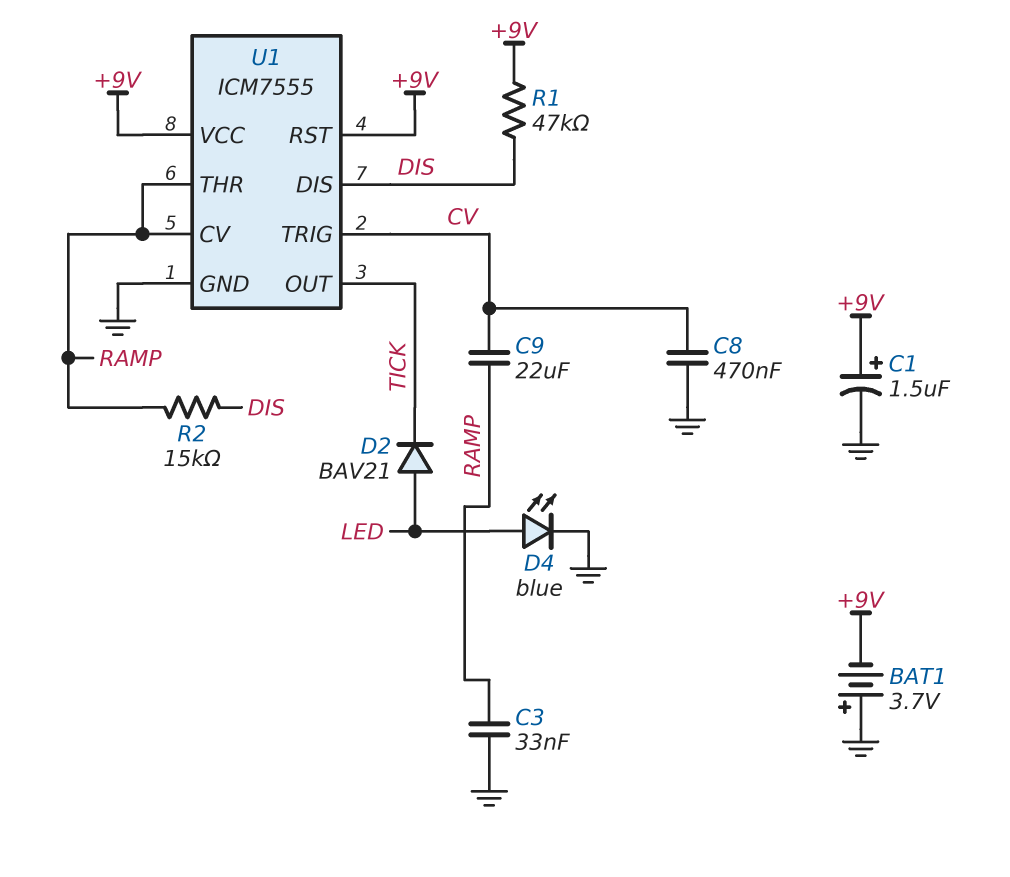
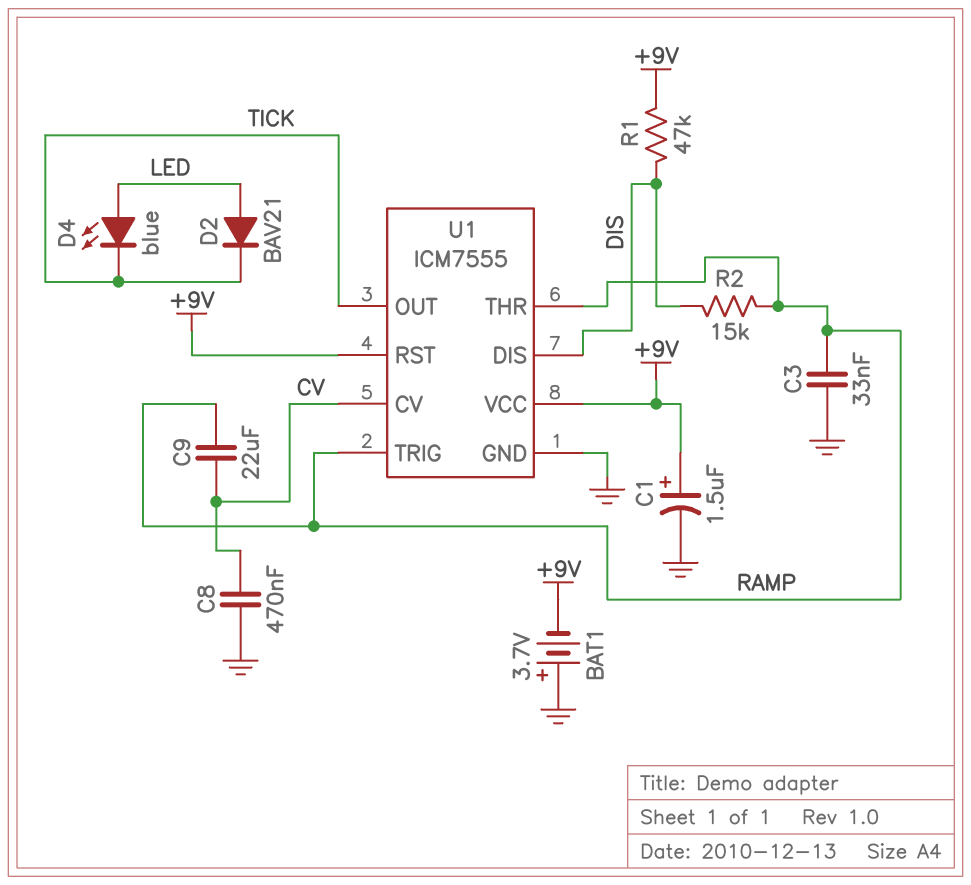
D4: LED blue (A LED, K GND) -> LED blue (A LED, K TICK)
U1 pin CV: RAMP -> CV
U1 pin TRIG: CV -> RAMP

